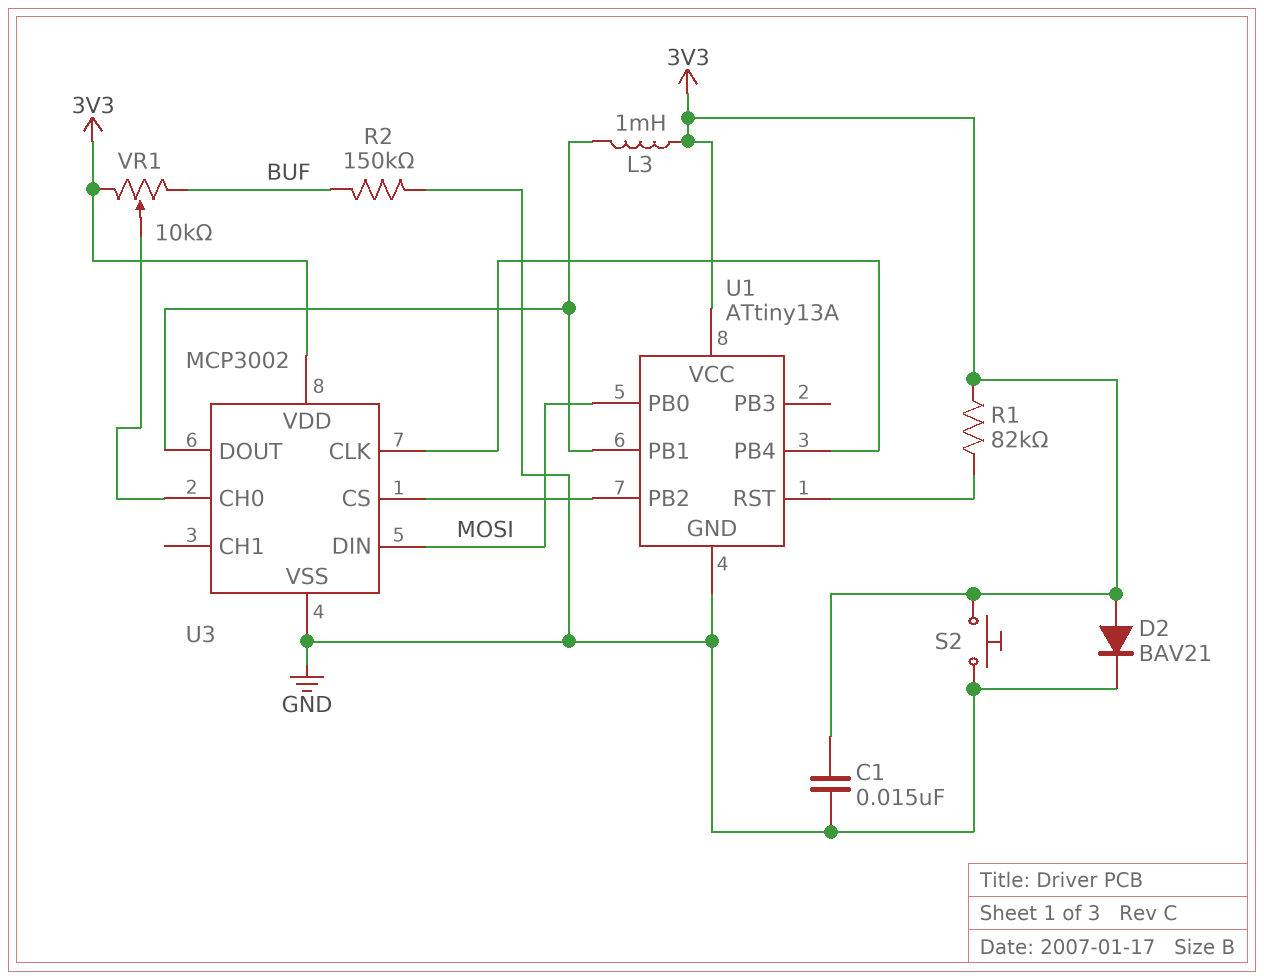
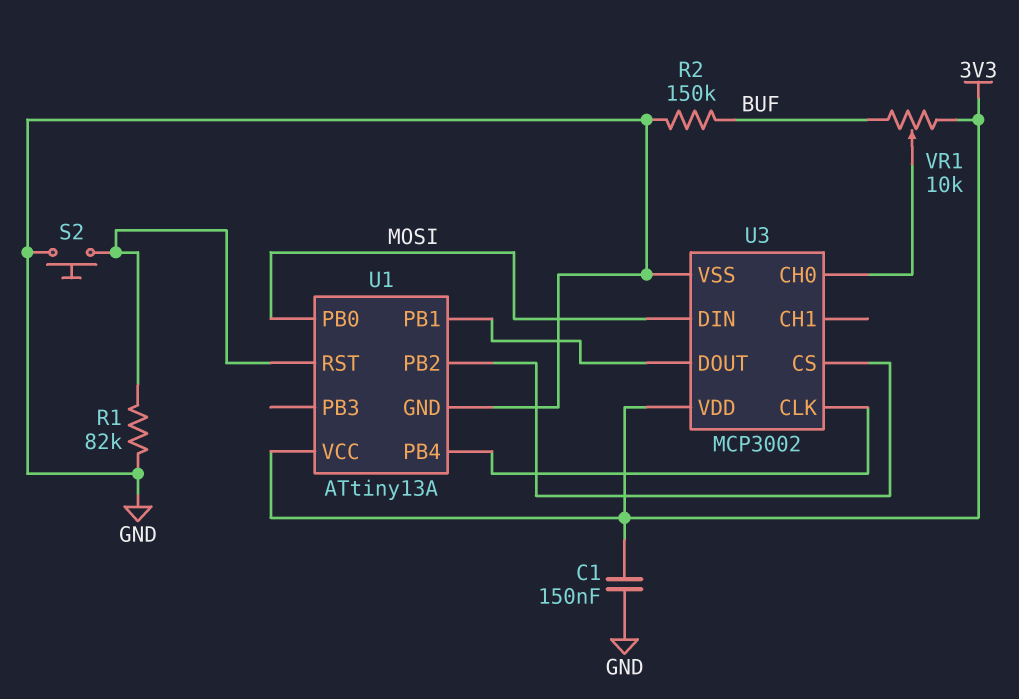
C1: 15nF (3V3, GND) -> 150nF (3V3, GND)
D2: diode BAV21 (A 3V3, K GND) -> none
L3: 1mH (3V3, U1/PB1) -> none
R1: 82k (3V3, U1/RST) -> 82k (GND, U1/RST)
S2: button (3V3, GND) -> button (GND, U1/RST)

